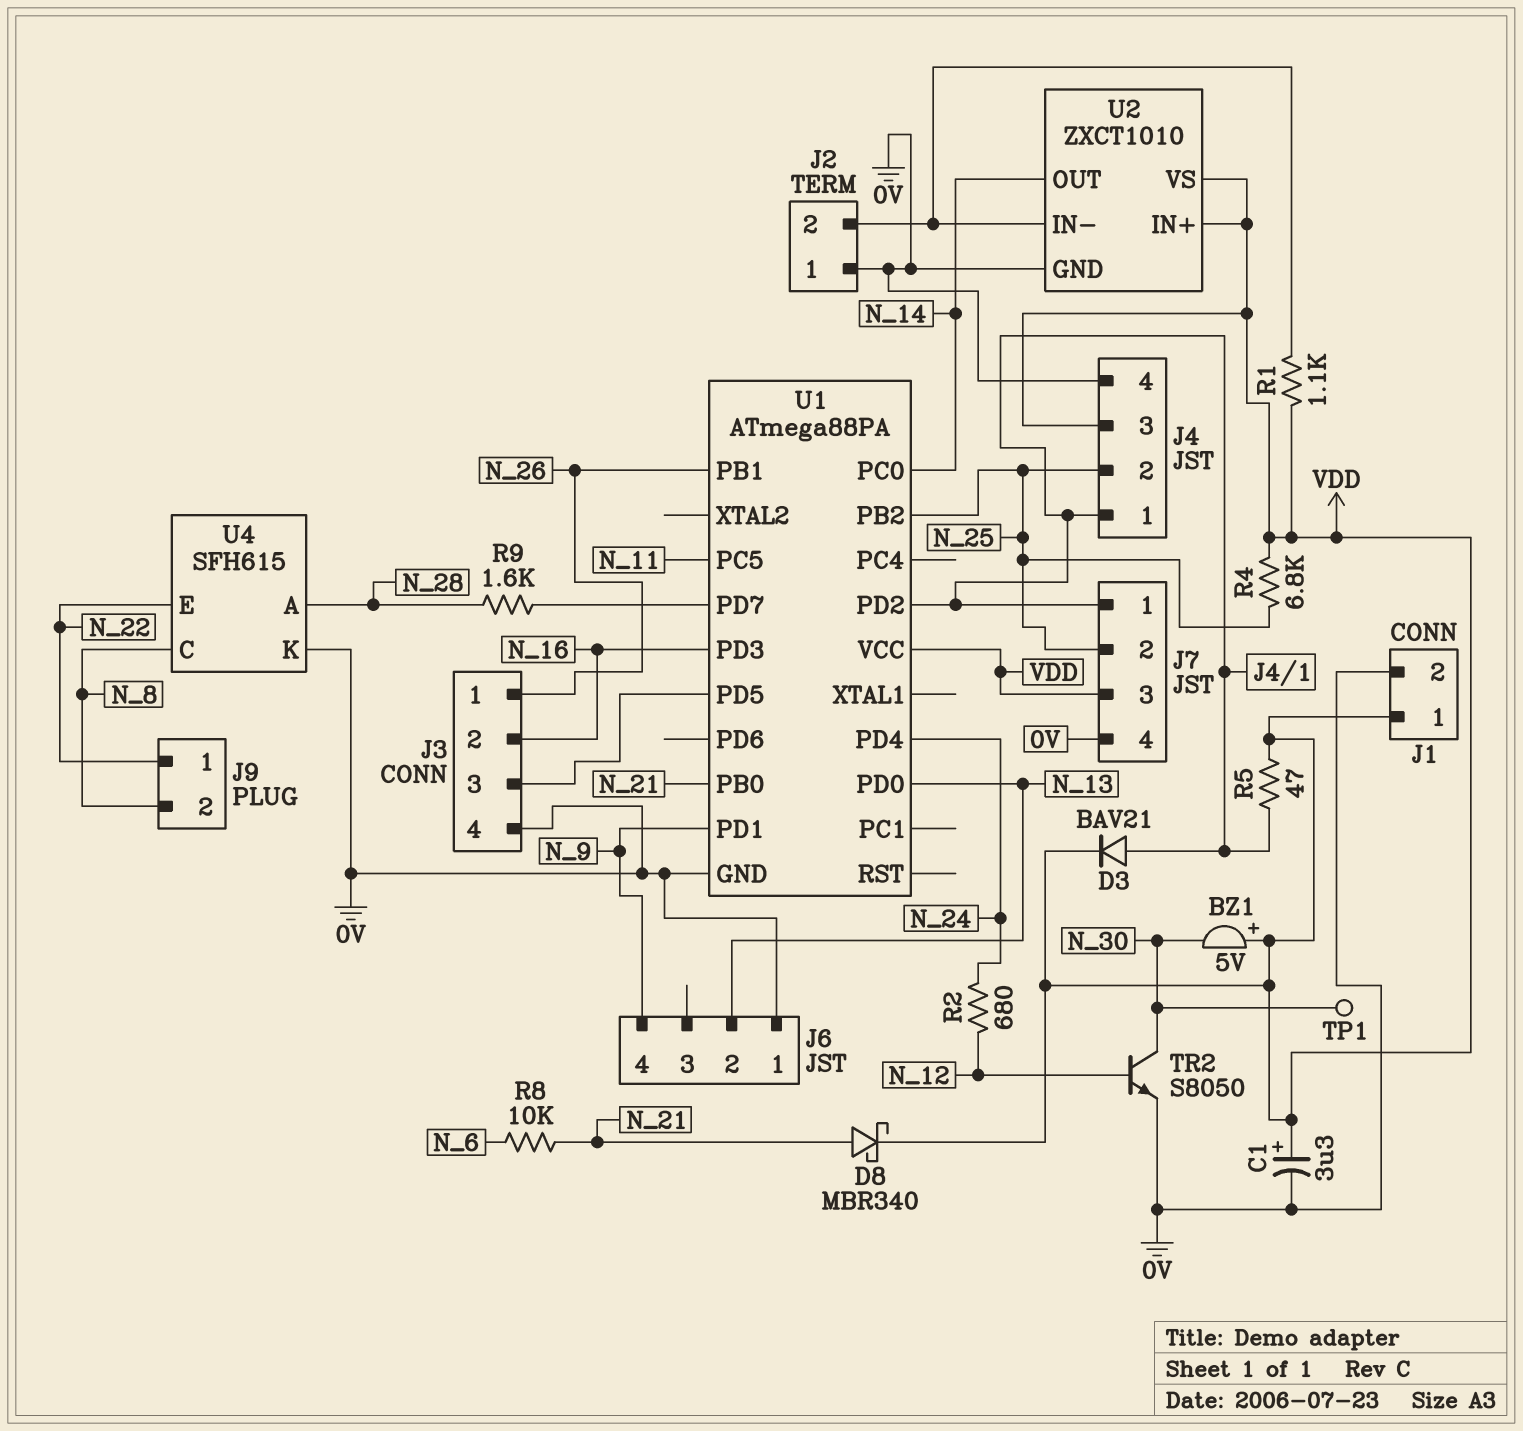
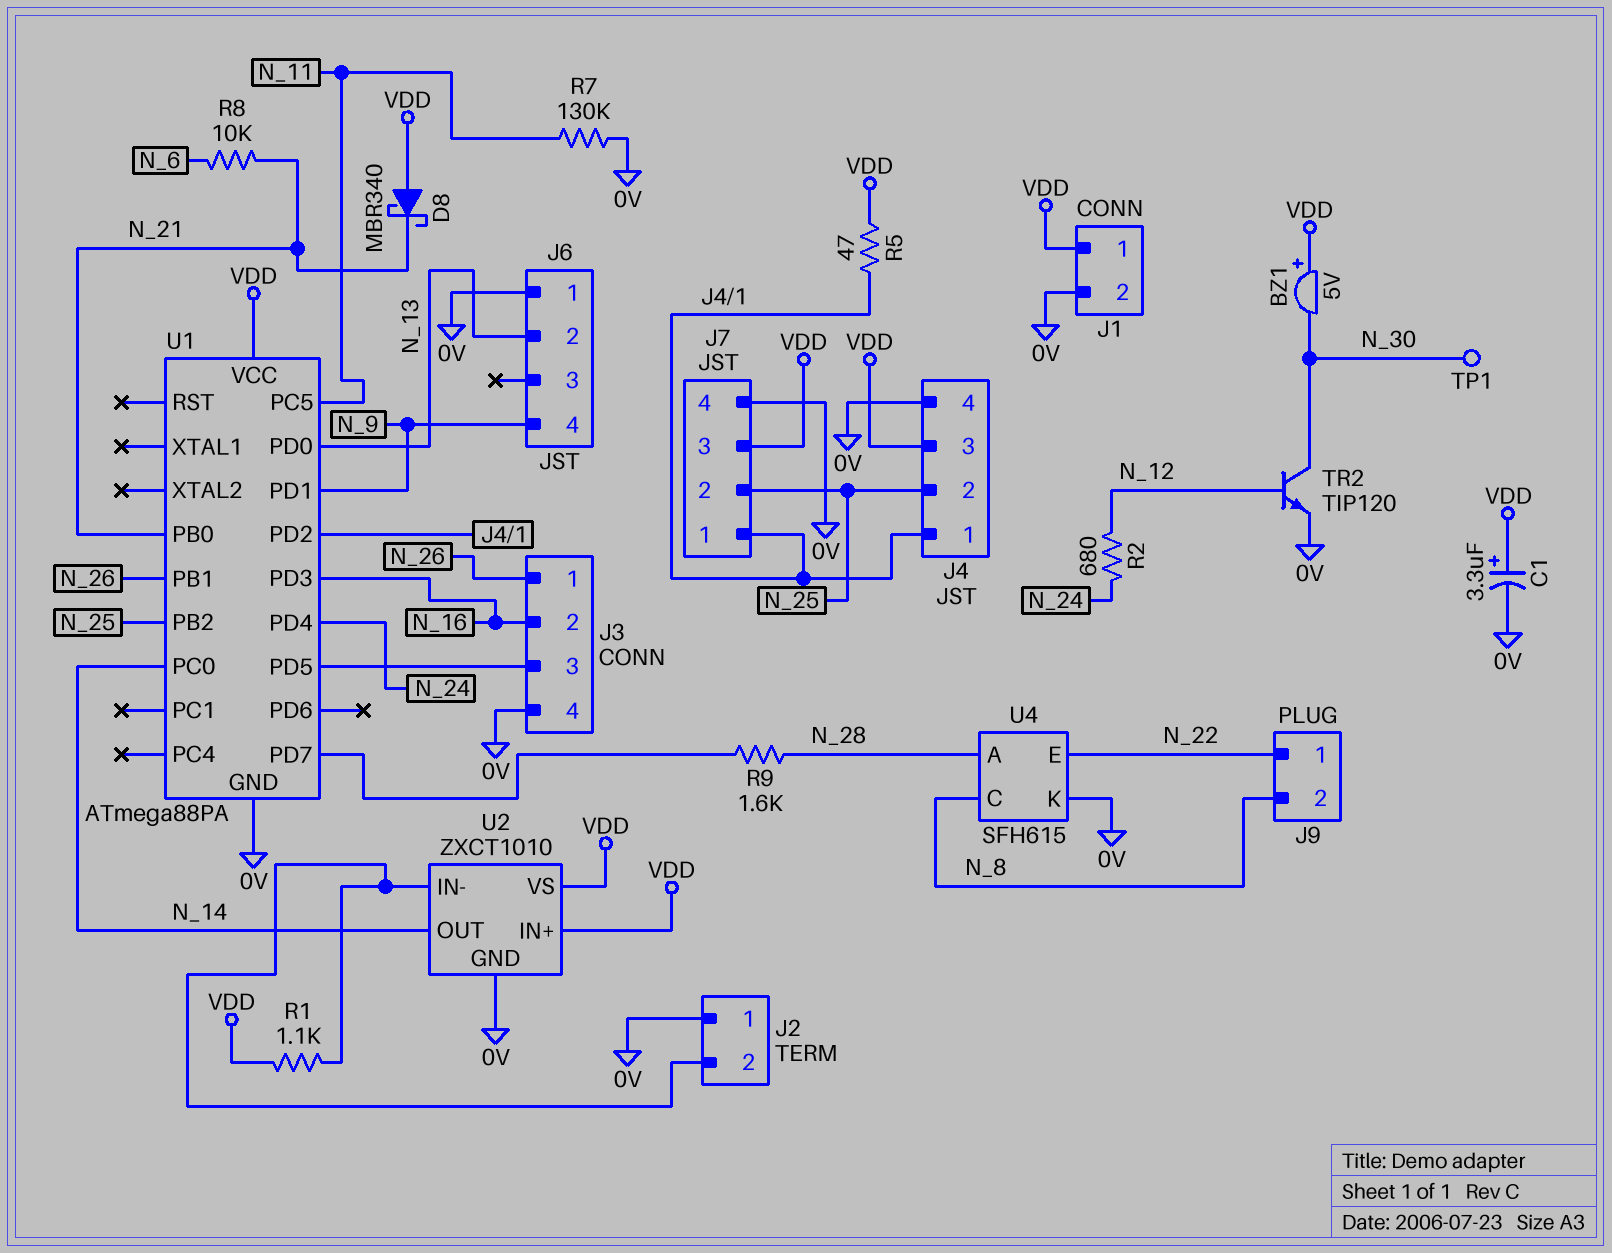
D3: diode BAV21 (A J4/1, K VDD) -> none
D8: schottky MBR340 (A N_21, K VDD) -> schottky MBR340 (A VDD, K N_21)
R4: 6.8k (N_25, VDD) -> none
R7: none -> 130k (0V, N_11)
TR2: NPN S8050 (B N_12, C N_30, E 0V) -> NPN TIP120 (B N_12, C N_30, E 0V)

